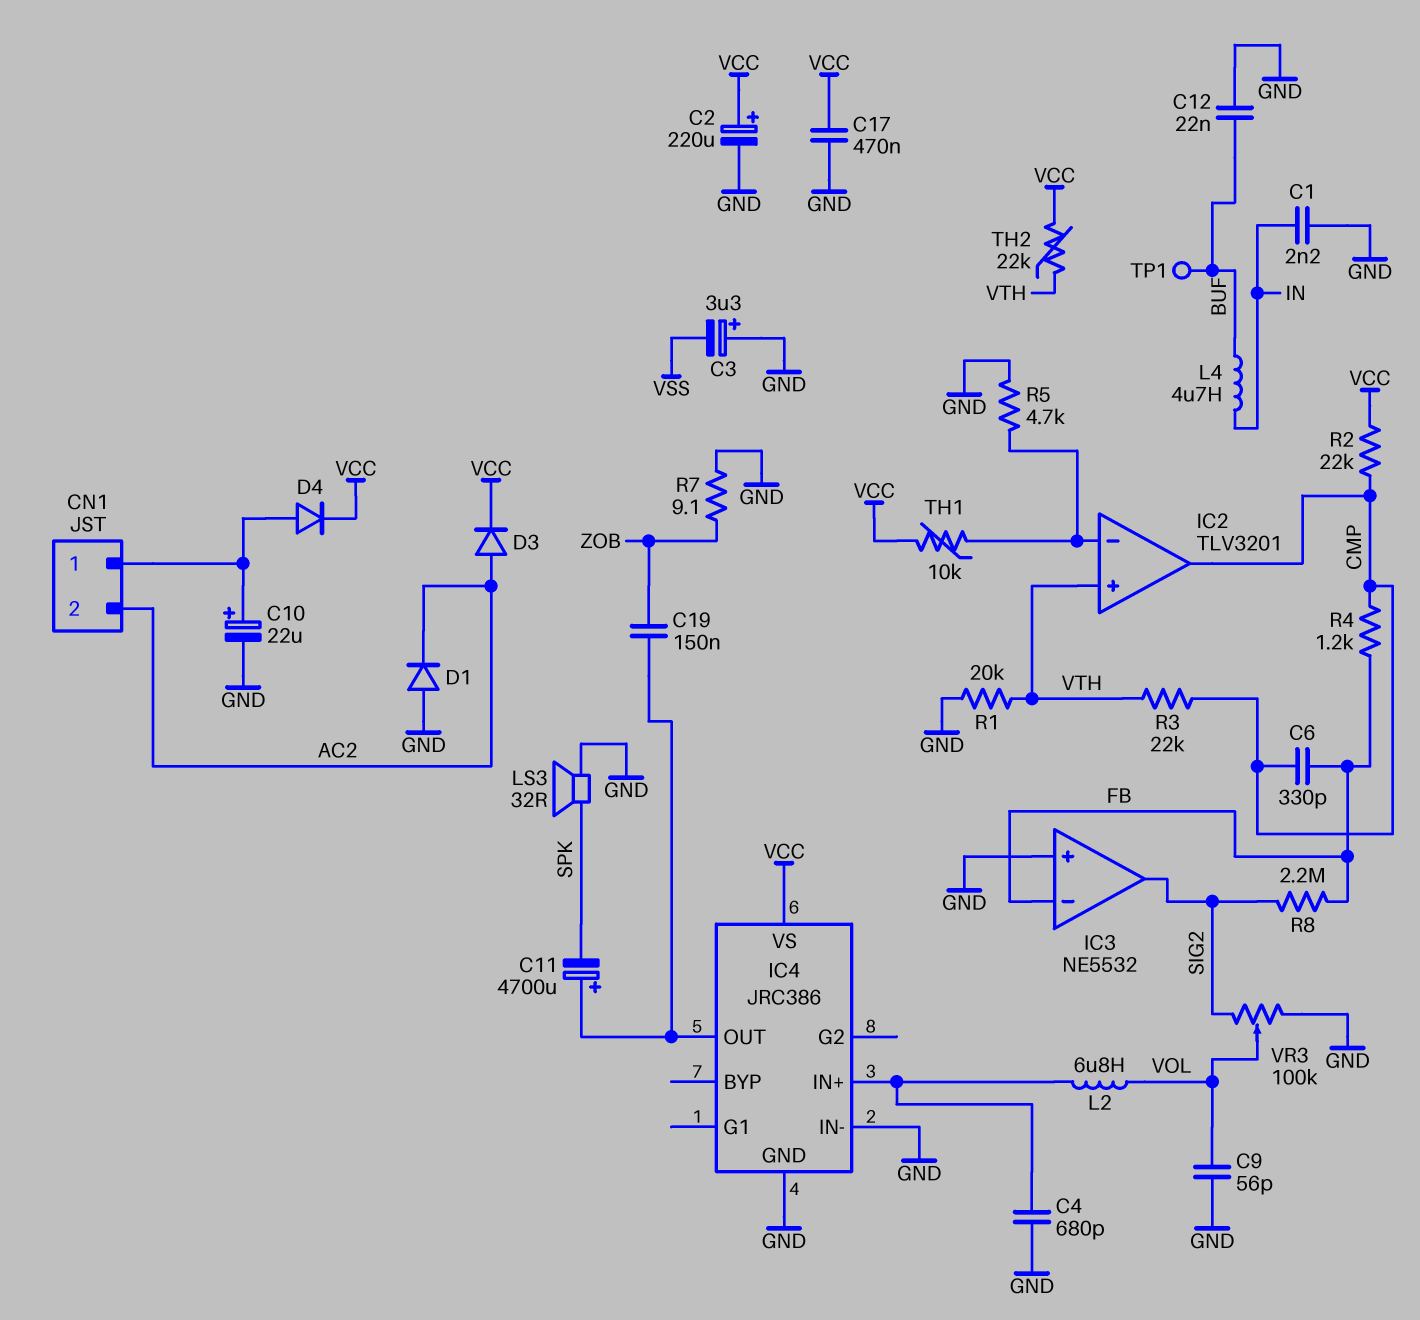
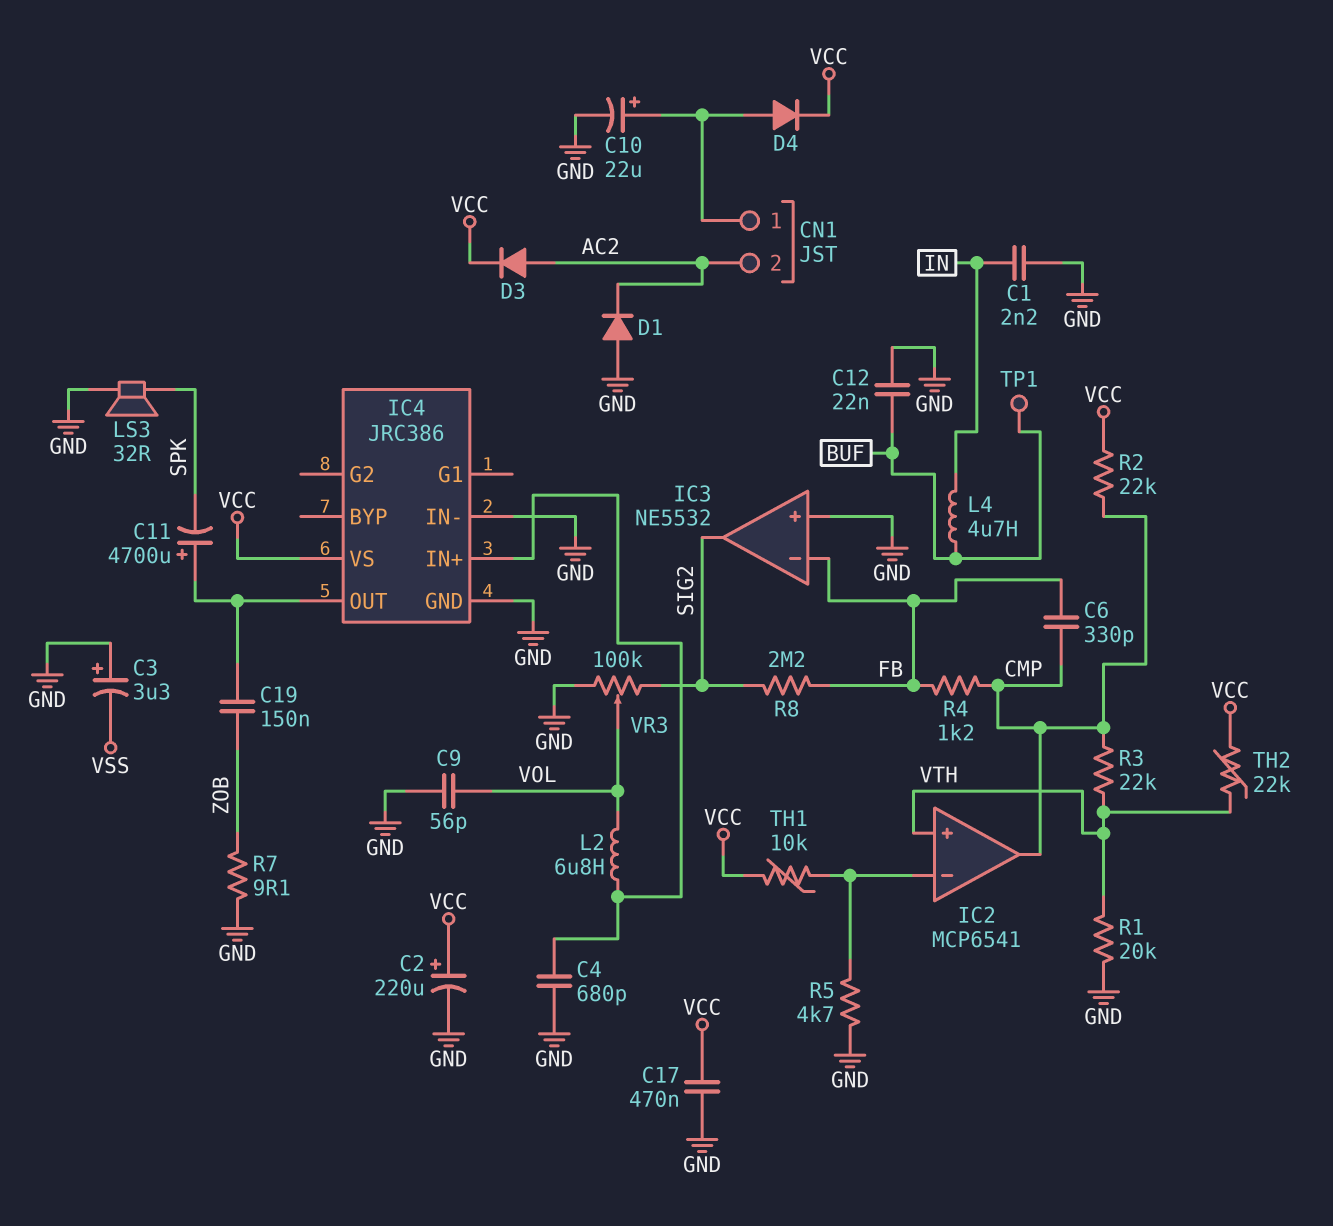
IC2: TLV3201 -> MCP6541

